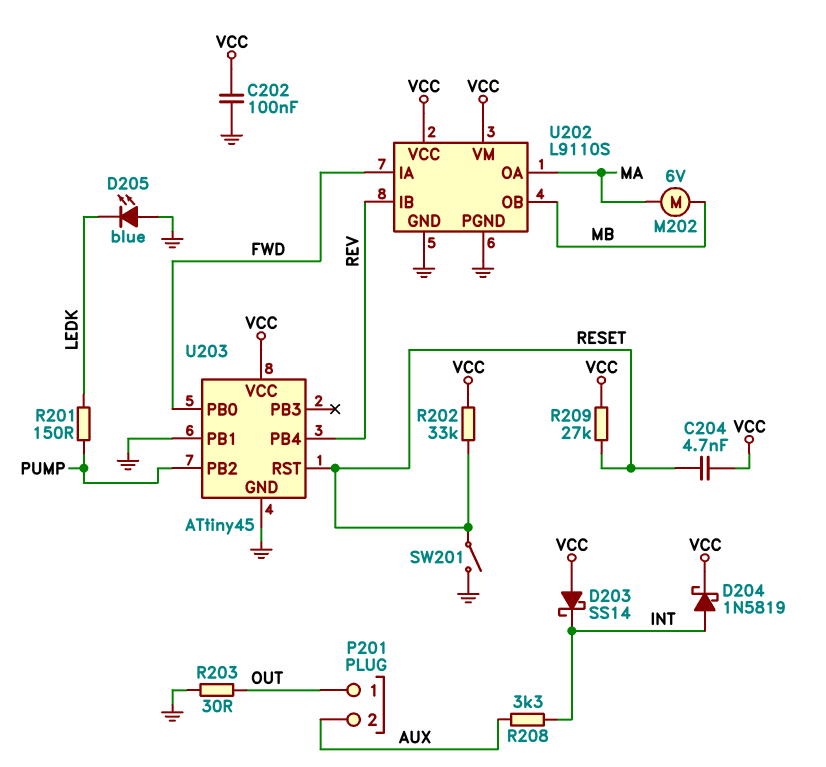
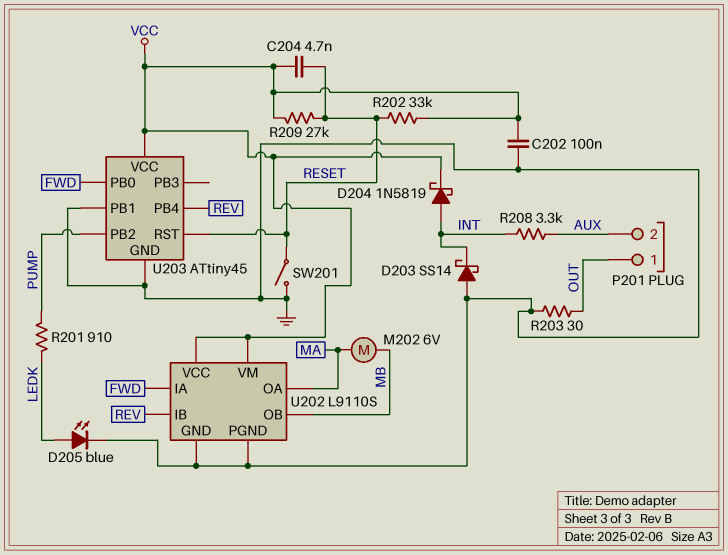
D203: schottky SS14 (A VCC, K INT) -> schottky SS14 (A GND, K INT)
D205: LED blue (A GND, K LEDK) -> LED blue (A LEDK, K GND)
R201: 150 (LEDK, PUMP) -> 910 (LEDK, PUMP)

